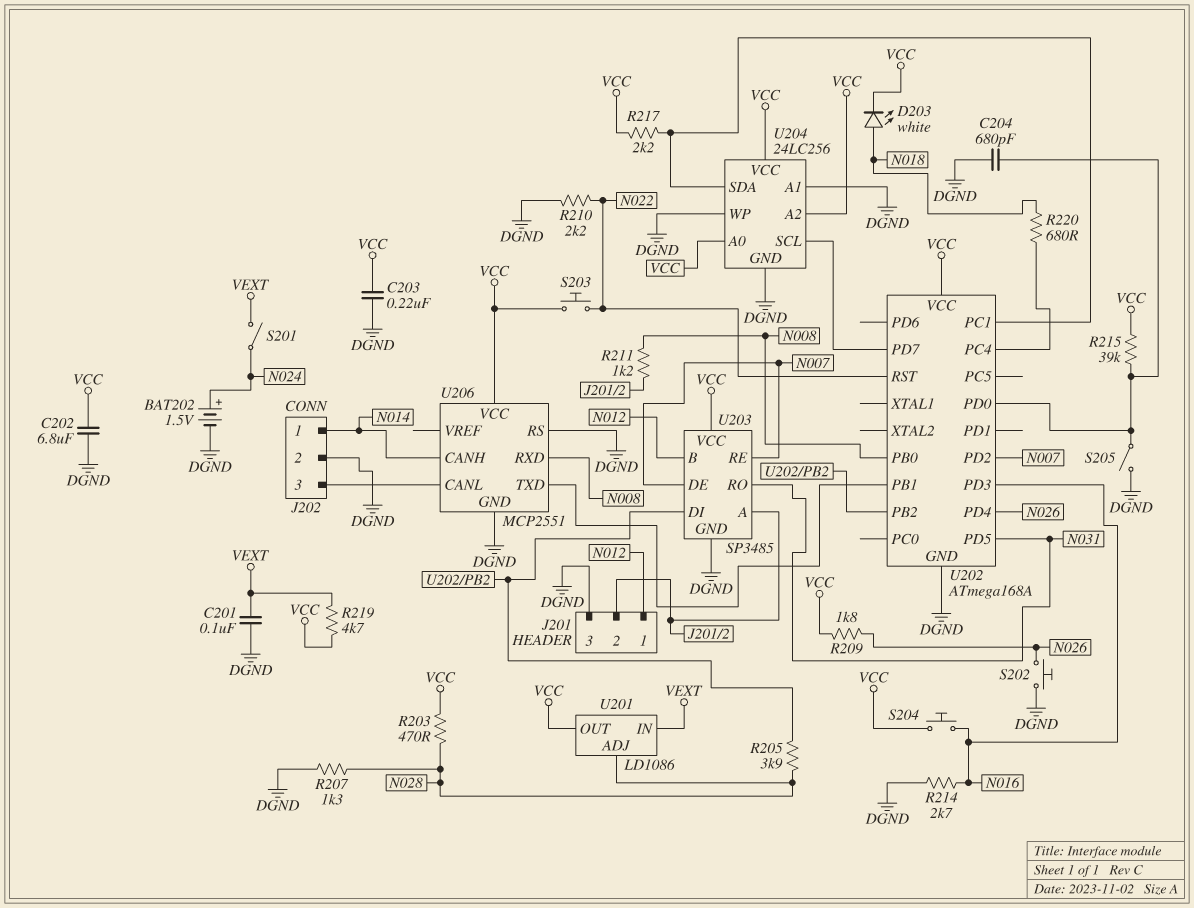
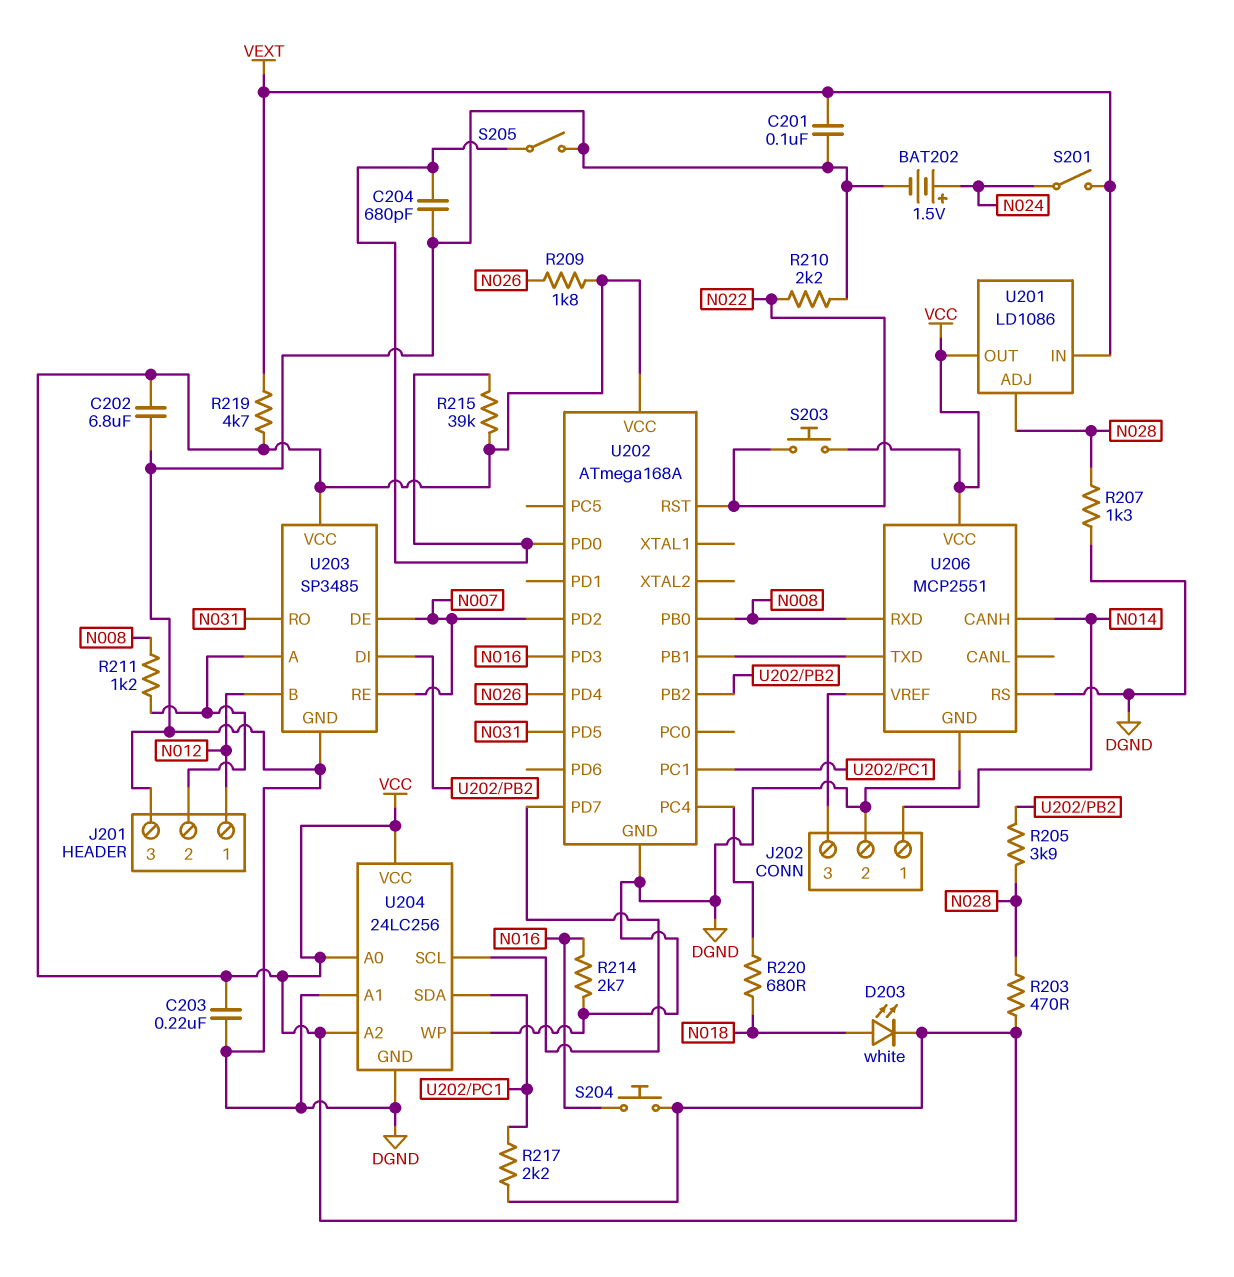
S202: button (DGND, N026) -> none
U206 pin CANL: J202/3 -> none
U206 pin VREF: none -> J202/3

